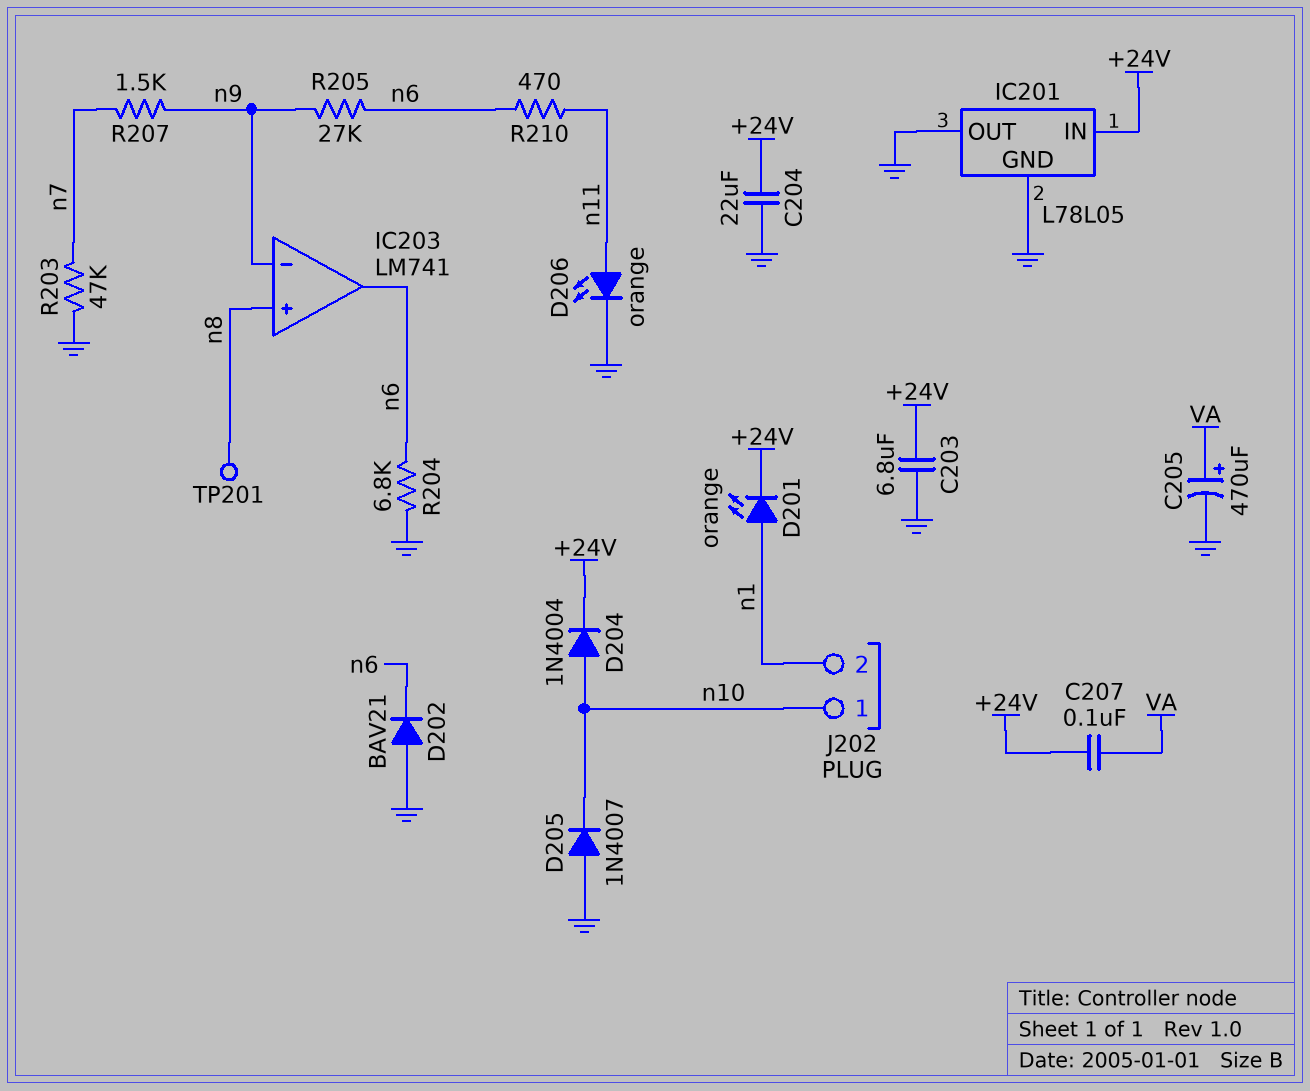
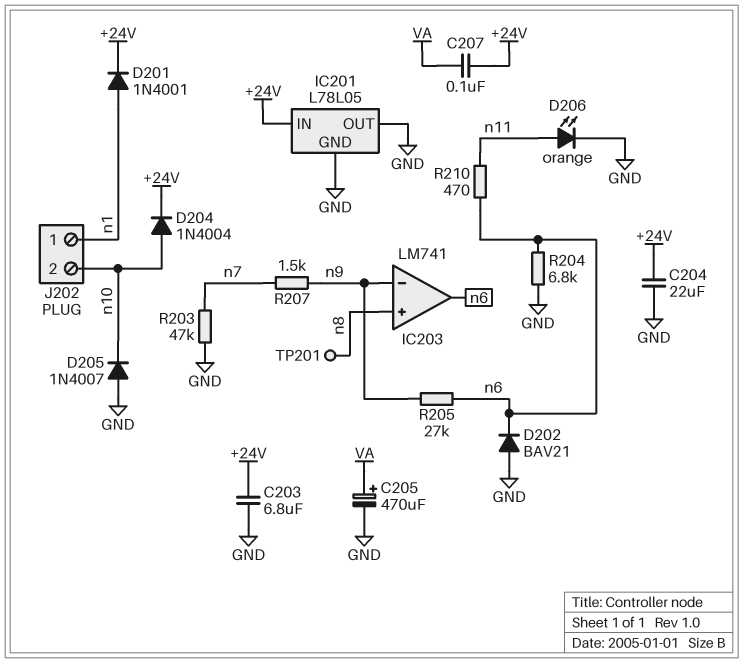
D201: LED orange (A n1, K +24V) -> diode 1N4001 (A n1, K +24V)
J202 pin 1: n10 -> n1
J202 pin 2: n1 -> n10

